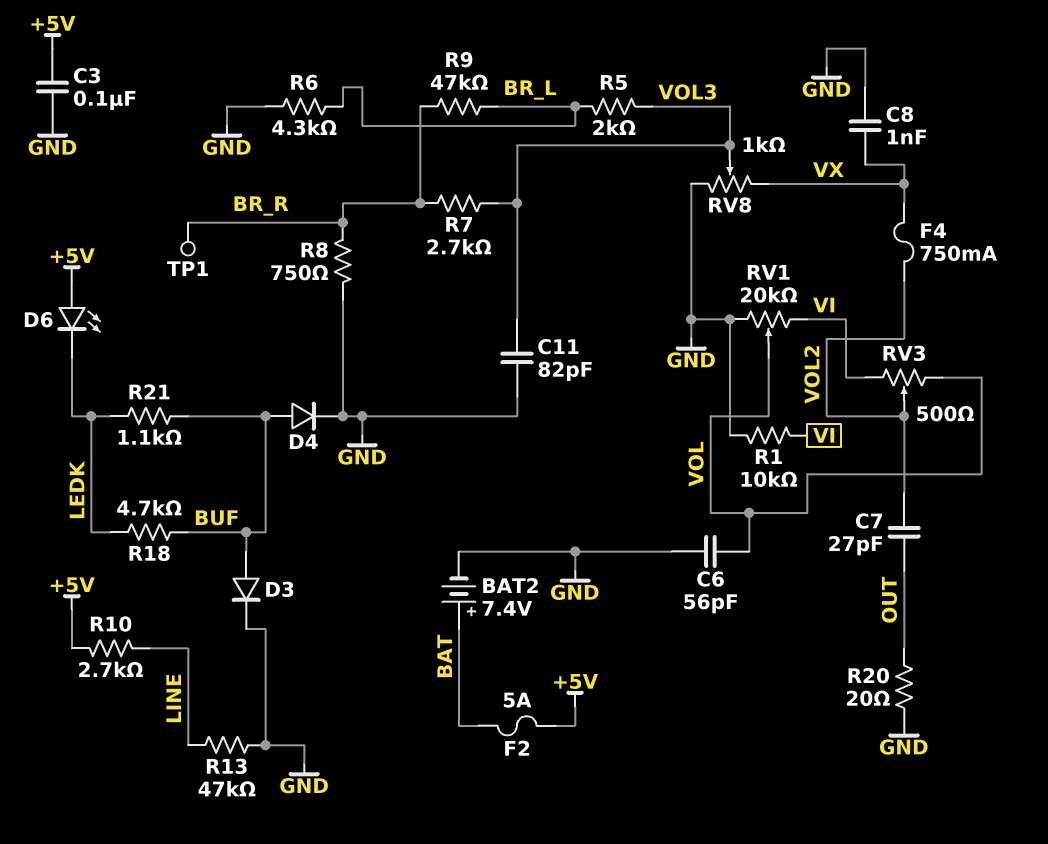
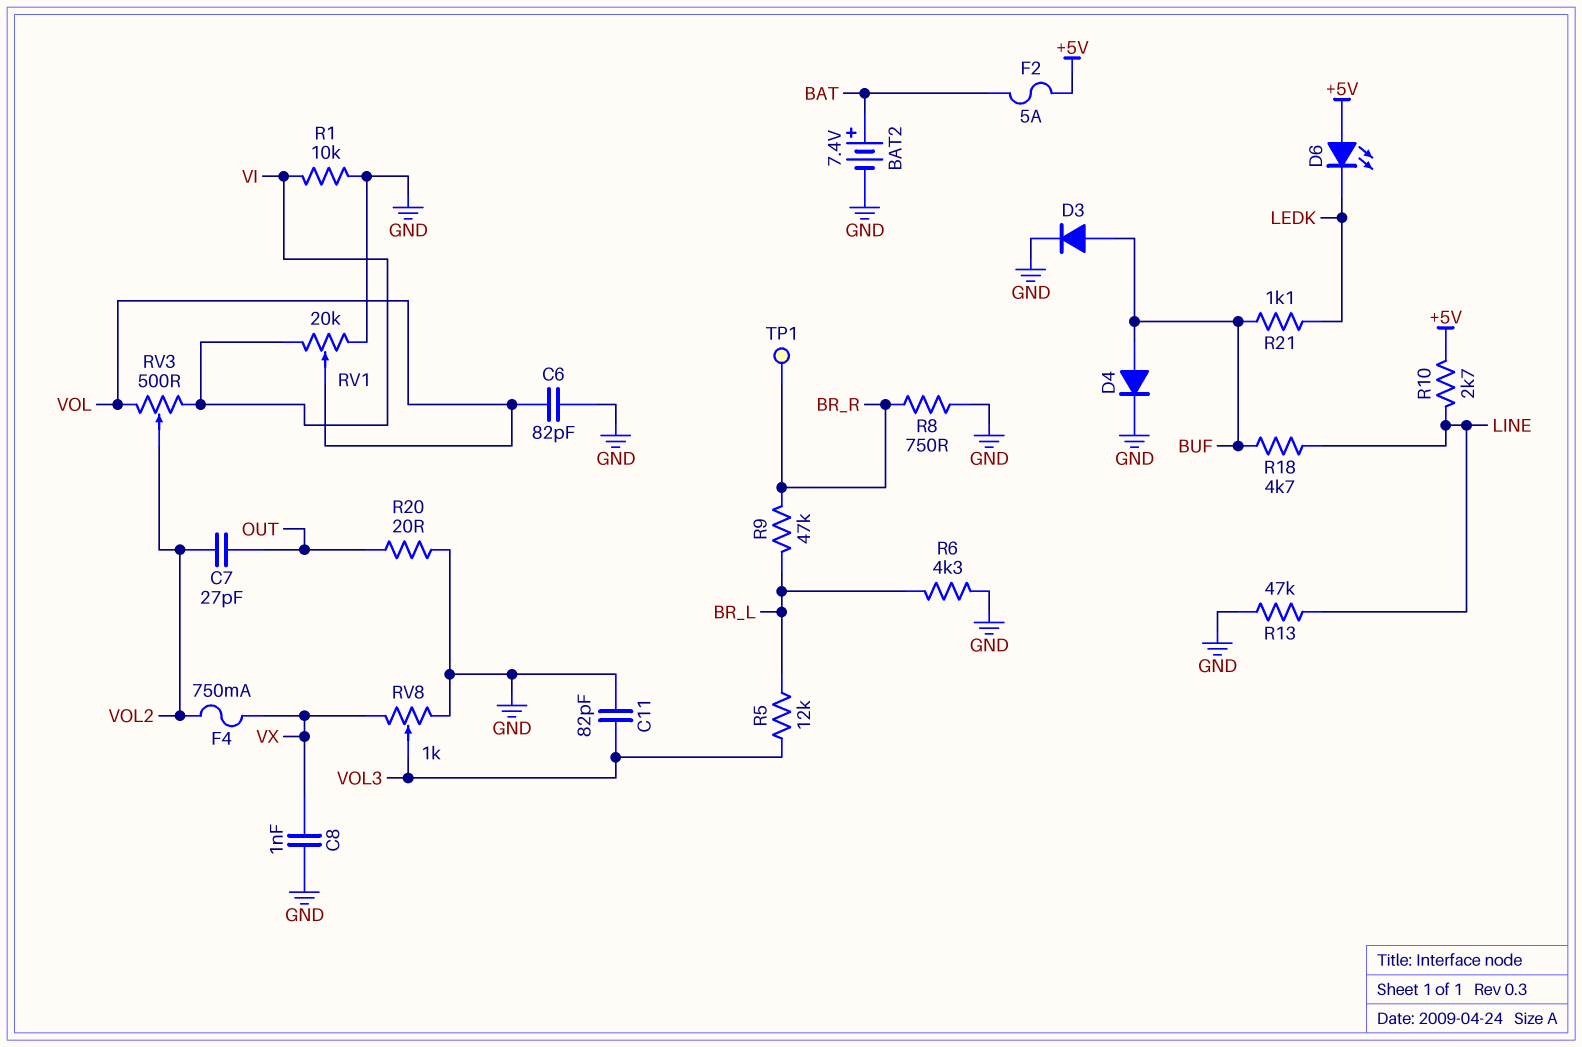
C3: 100nF (+5V, GND) -> none
C6: 56pF (GND, VOL) -> 82pF (GND, VOL)
R5: 2k (BR_L, VOL3) -> 12k (BR_L, VOL3)
R7: 2.7k (BR_R, VOL3) -> none
R18: 4.7k (BUF, LEDK) -> 4.7k (BUF, LINE)

